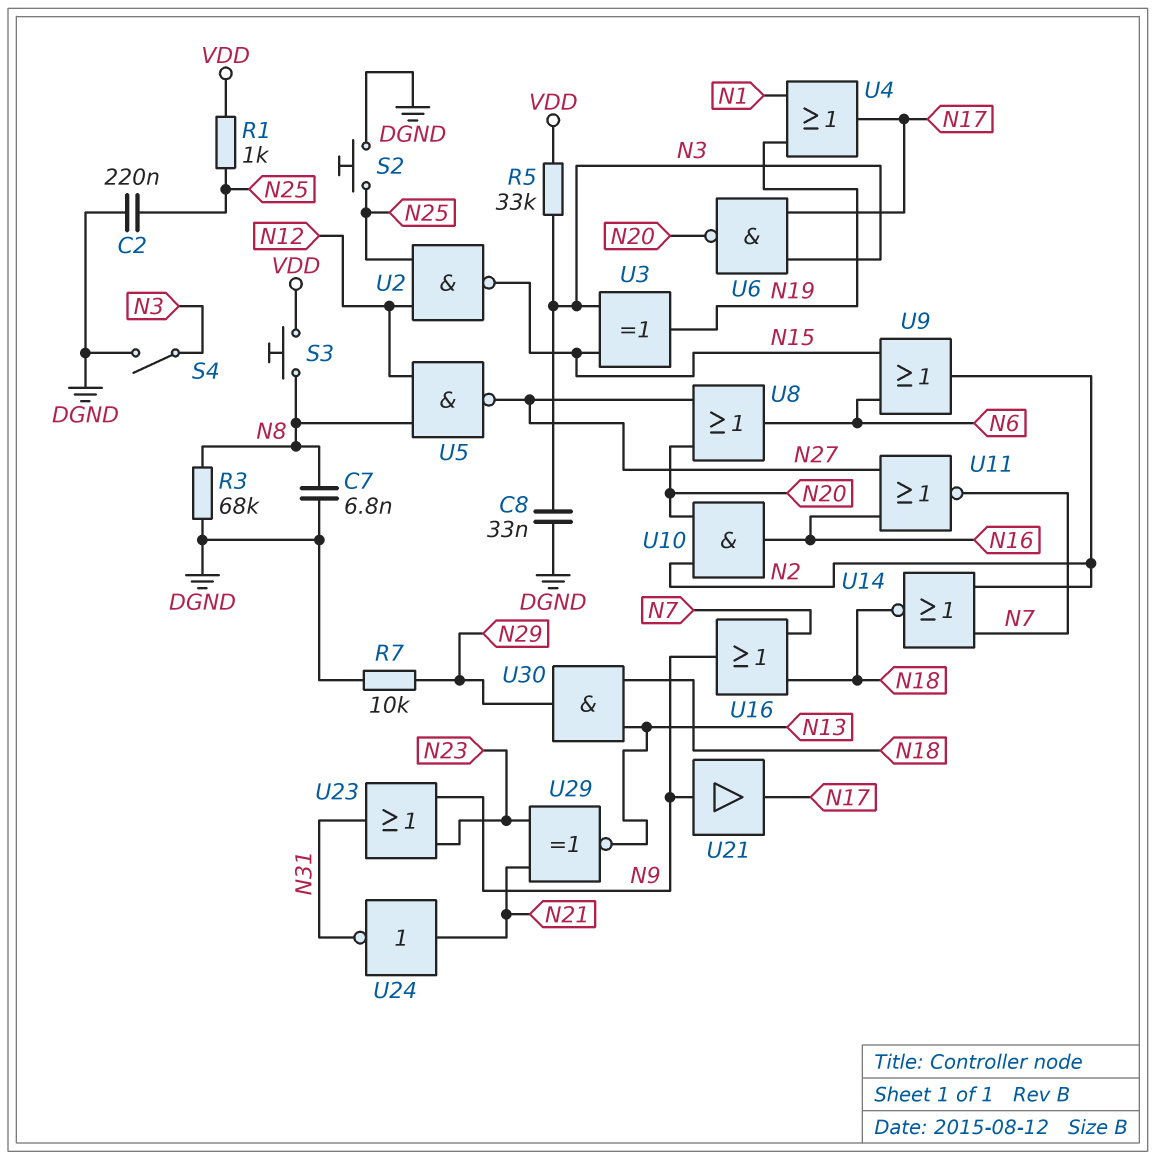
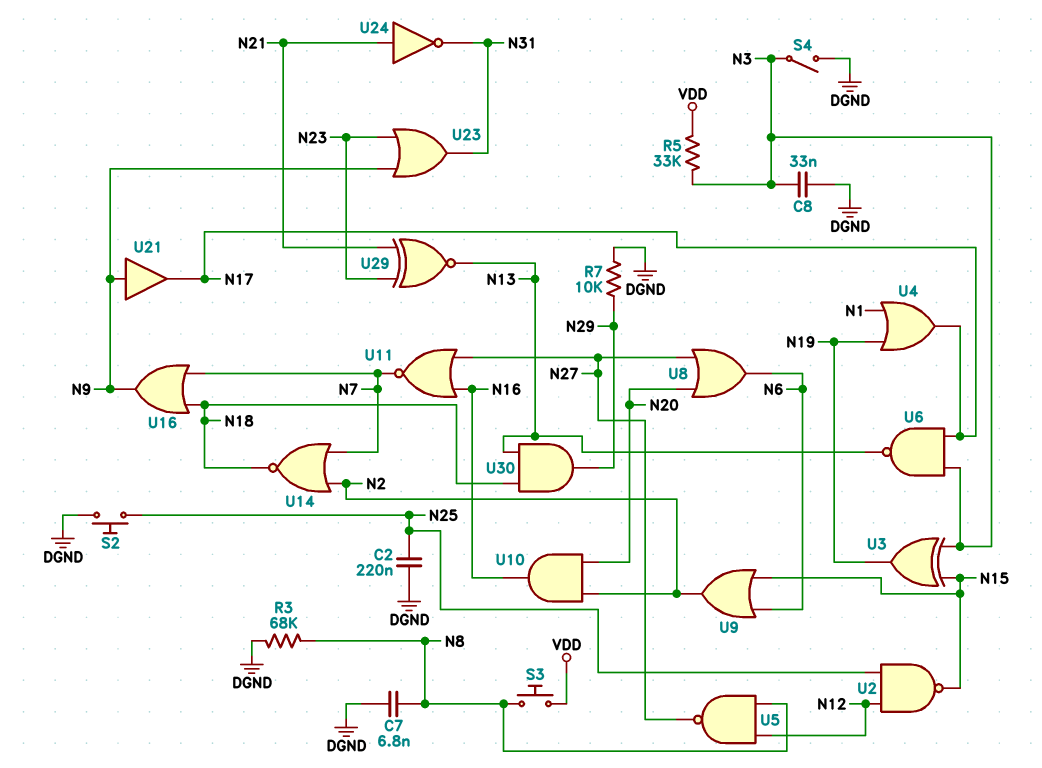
R1: 1k (N25, VDD) -> none
U6: NAND (in N3, in N17, out N20) -> NAND (in N3, in N17, out N13)

